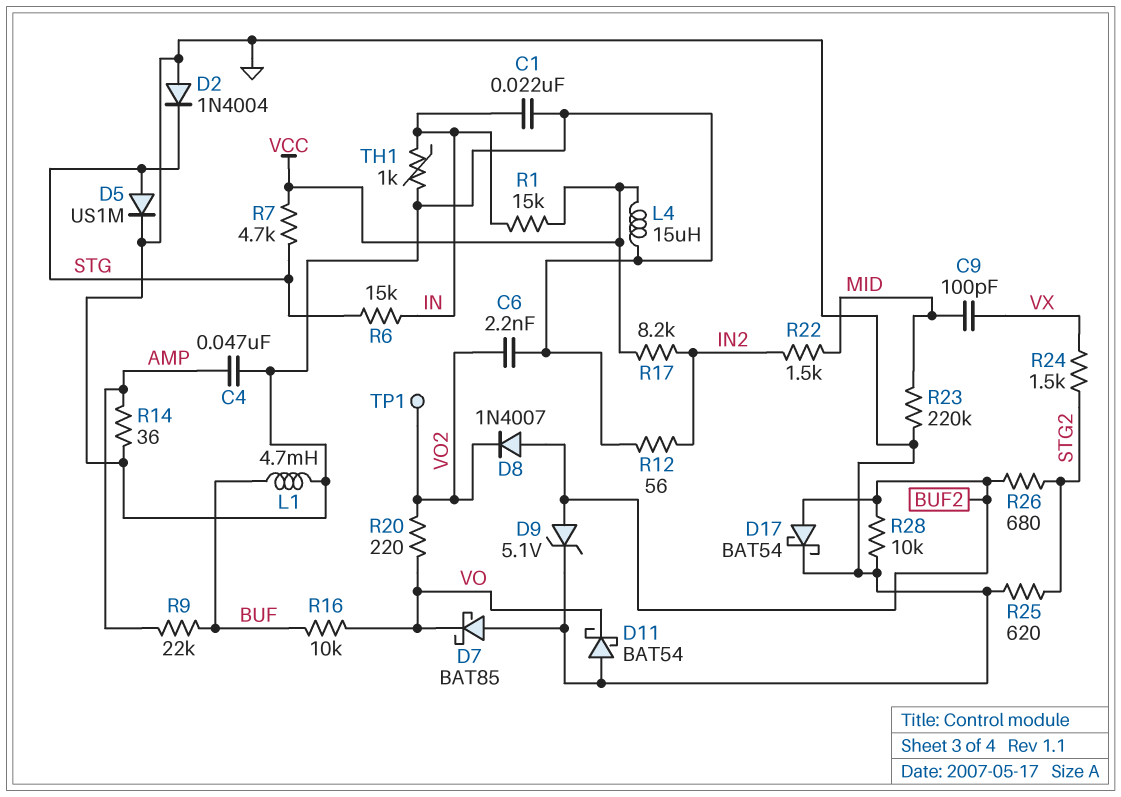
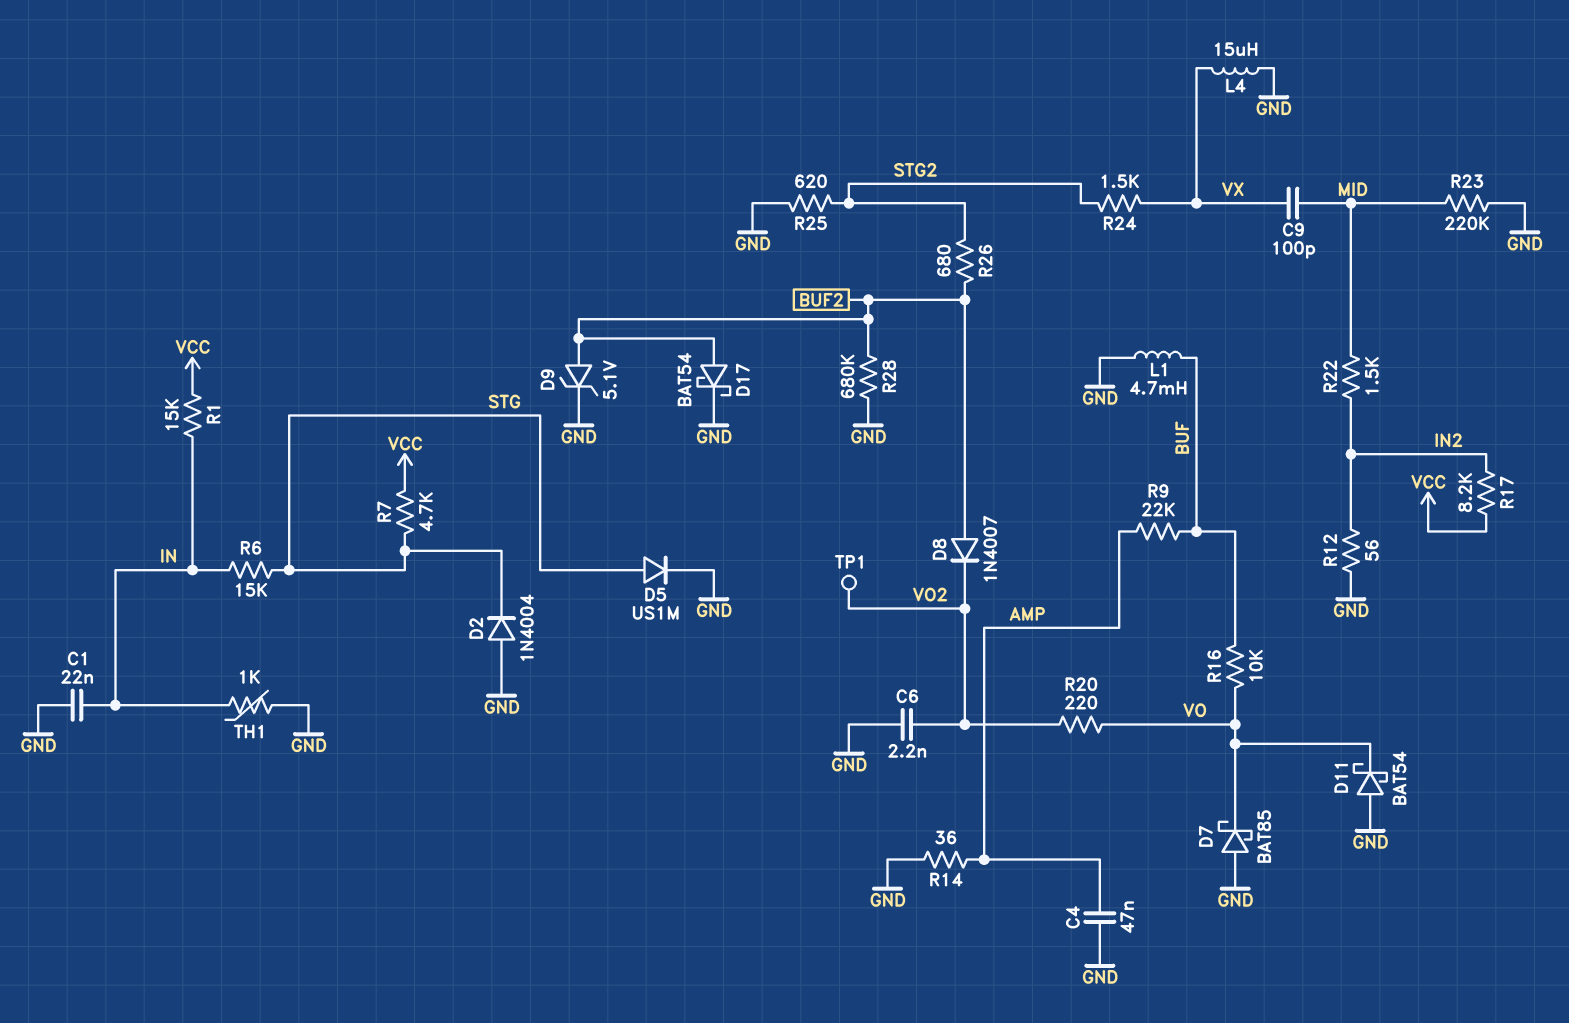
L4: 15uH (GND, VCC) -> 15uH (GND, VX)
R28: 10k (BUF2, GND) -> 680k (BUF2, GND)

